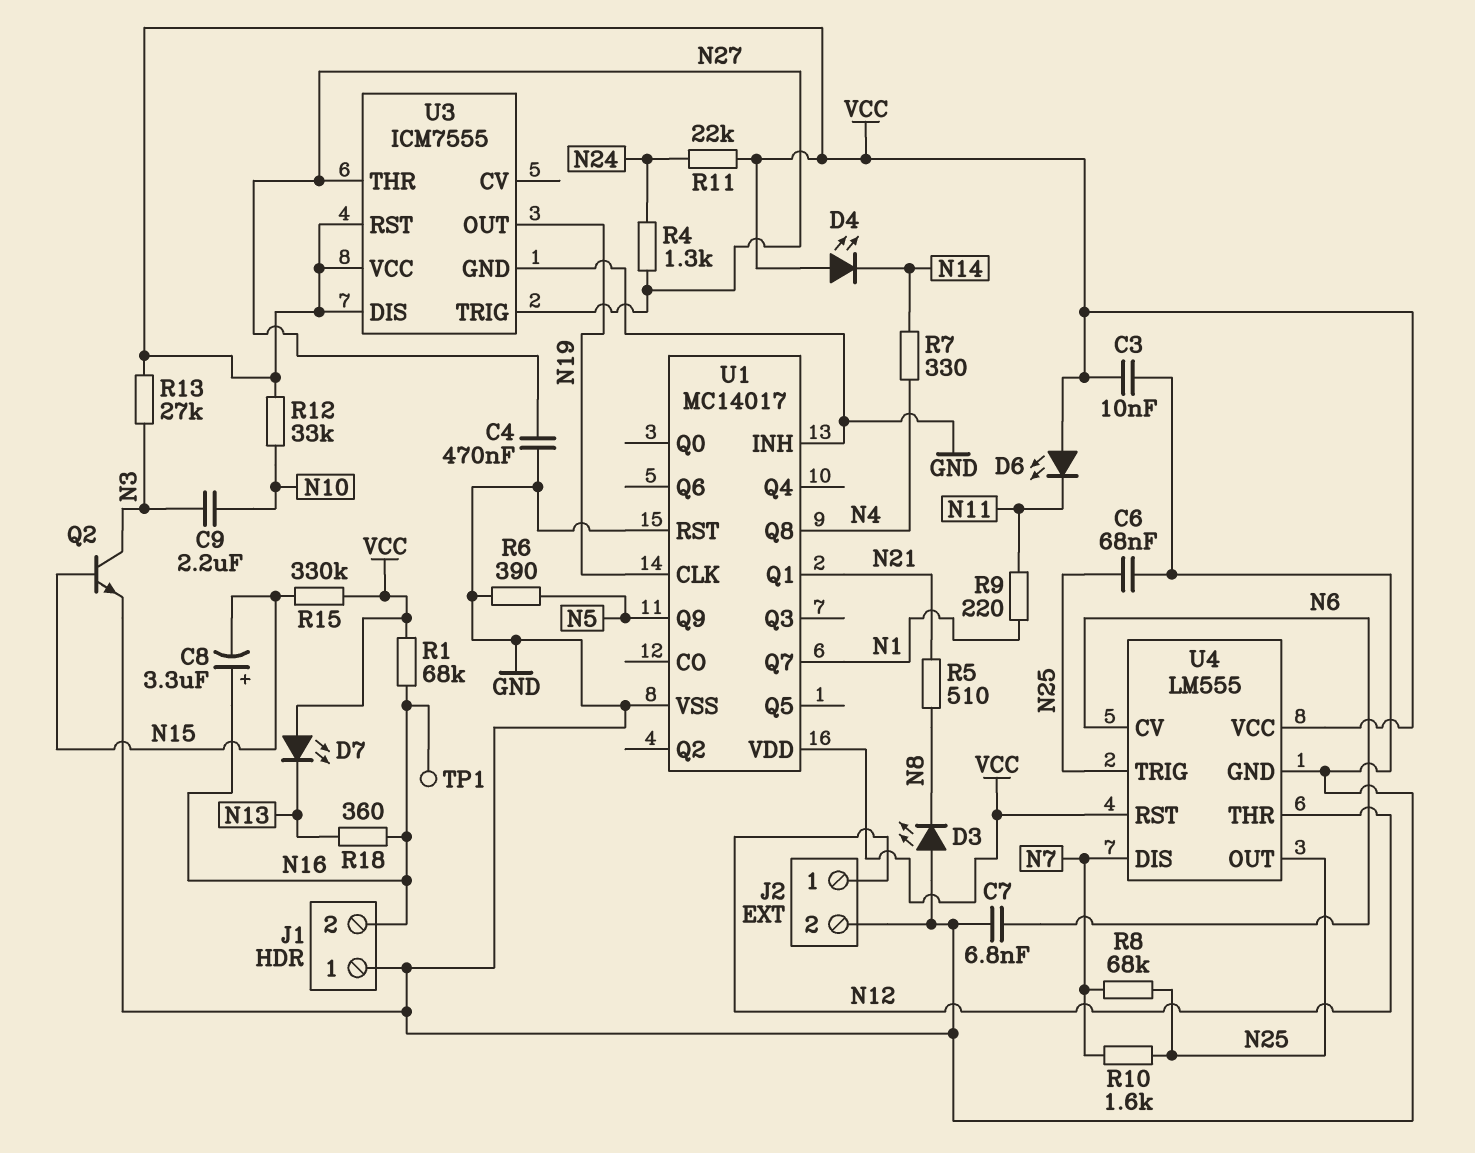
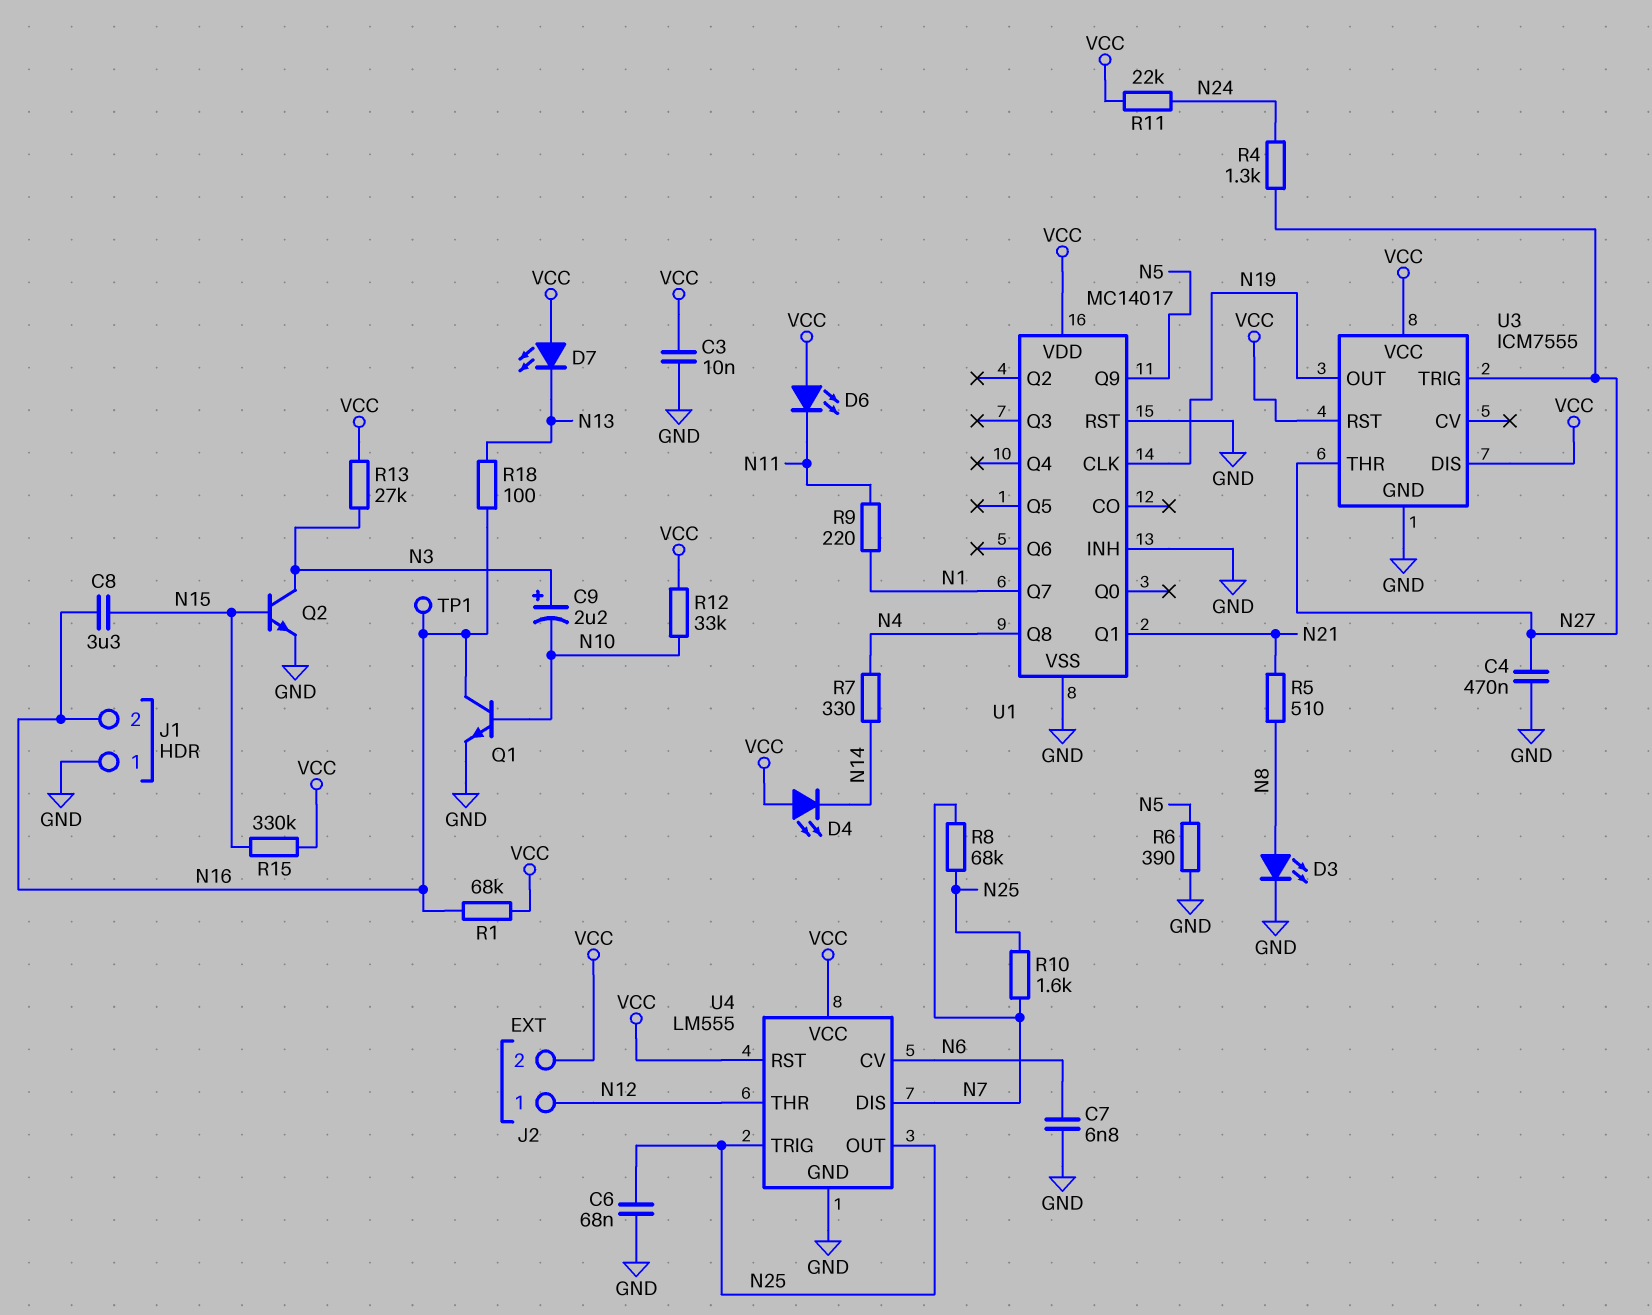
C8: 3.3uF (plus N16, minus N15) -> 3.3uF (N15, N16)
C9: 2.2uF (N3, N10) -> 2.2uF (plus N3, minus N10)
D3: LED (A GND, K N8) -> LED (A N8, K GND)
J2 pin 2: GND -> VCC
Q1: none -> NPN (B N10, C N16, E GND)
R18: 360 (N13, N16) -> 100 (N13, N16)

